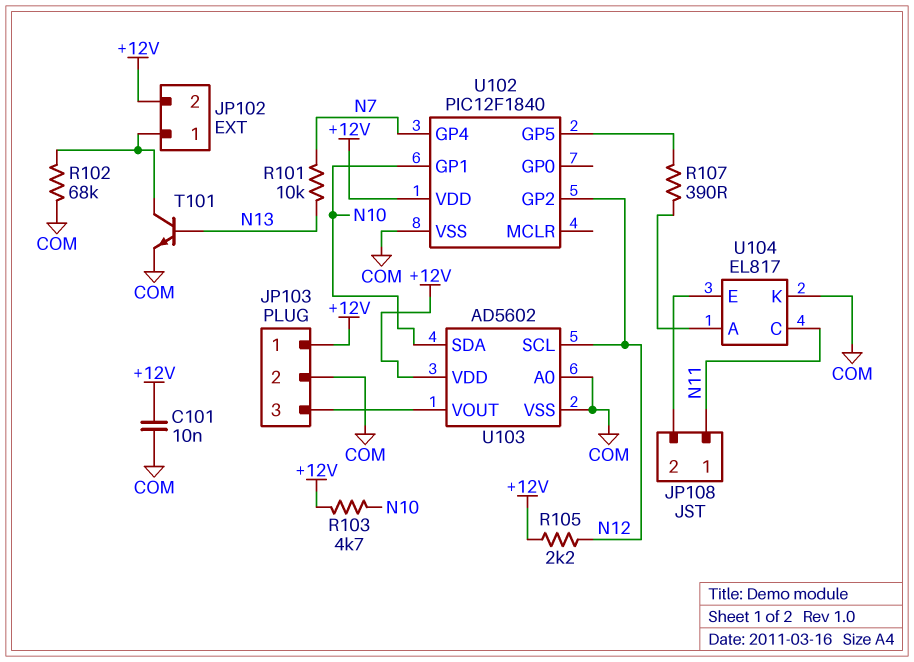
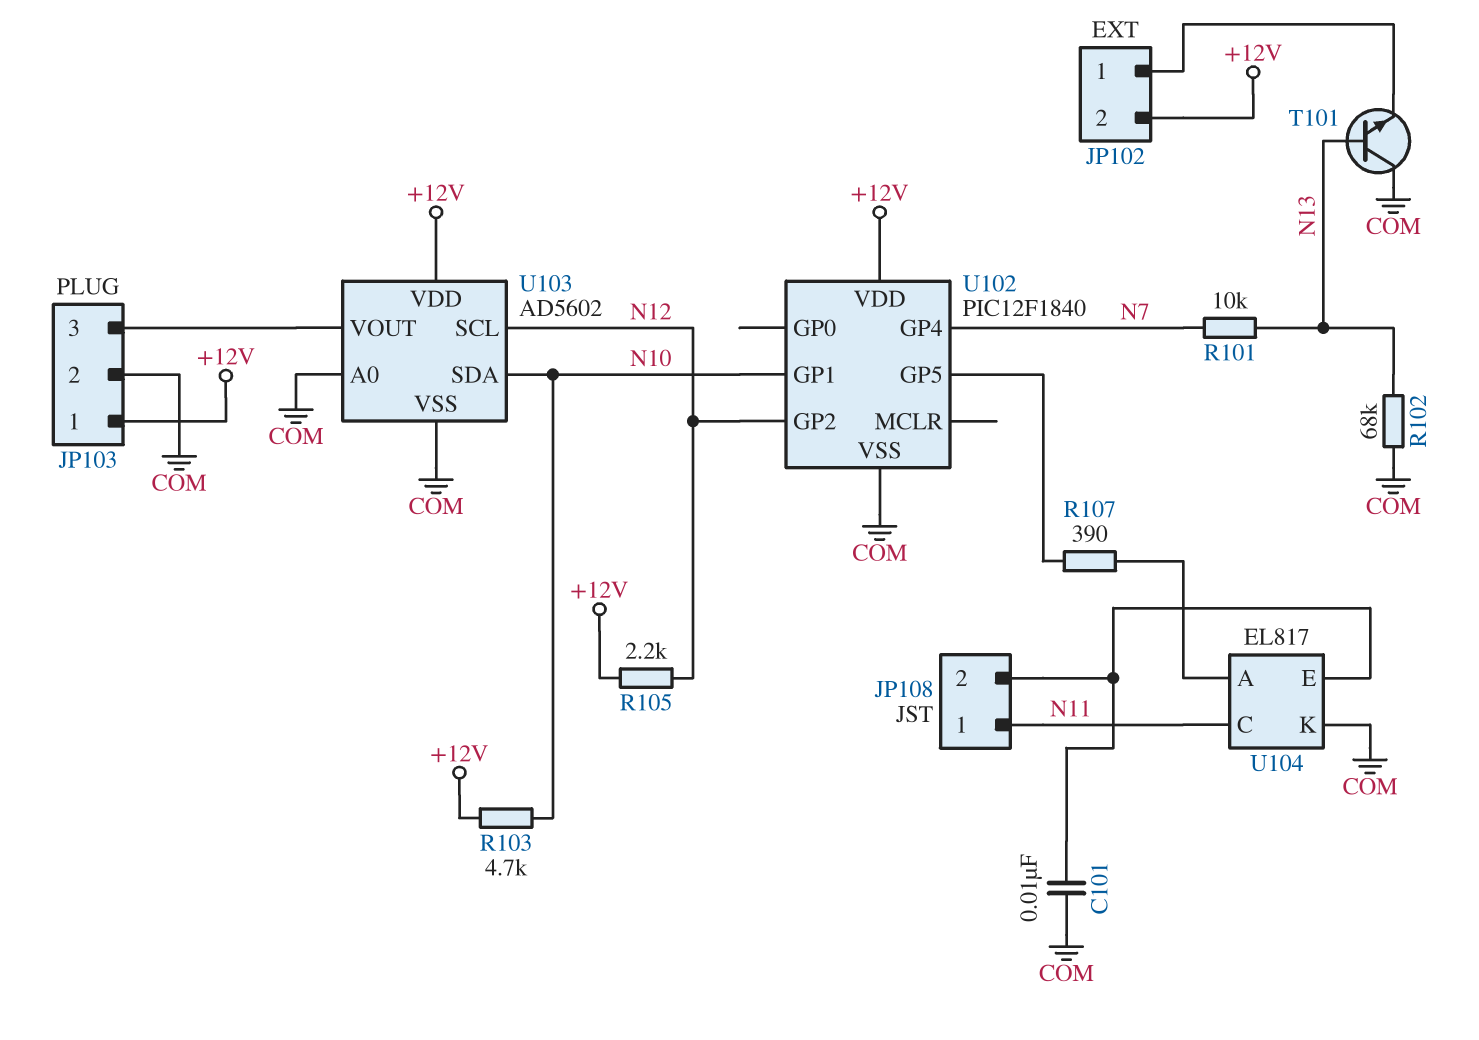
C101: 10nF (+12V, COM) -> 10nF (COM, JP108/2)
R102: 68k (COM, JP102/1) -> 68k (COM, N13)
T101: NPN (B N13, C JP102/1, E COM) -> NPN (B N13, C COM, E JP102/1)

